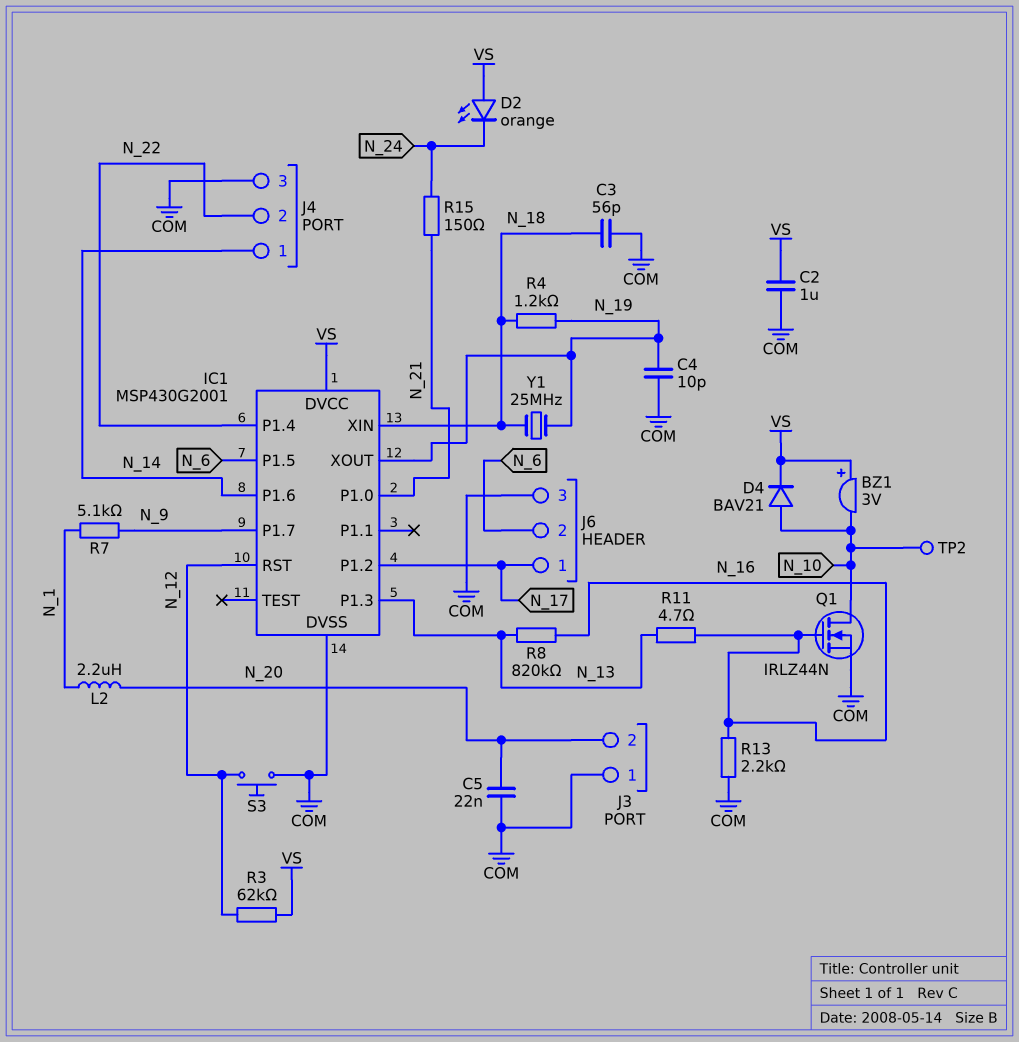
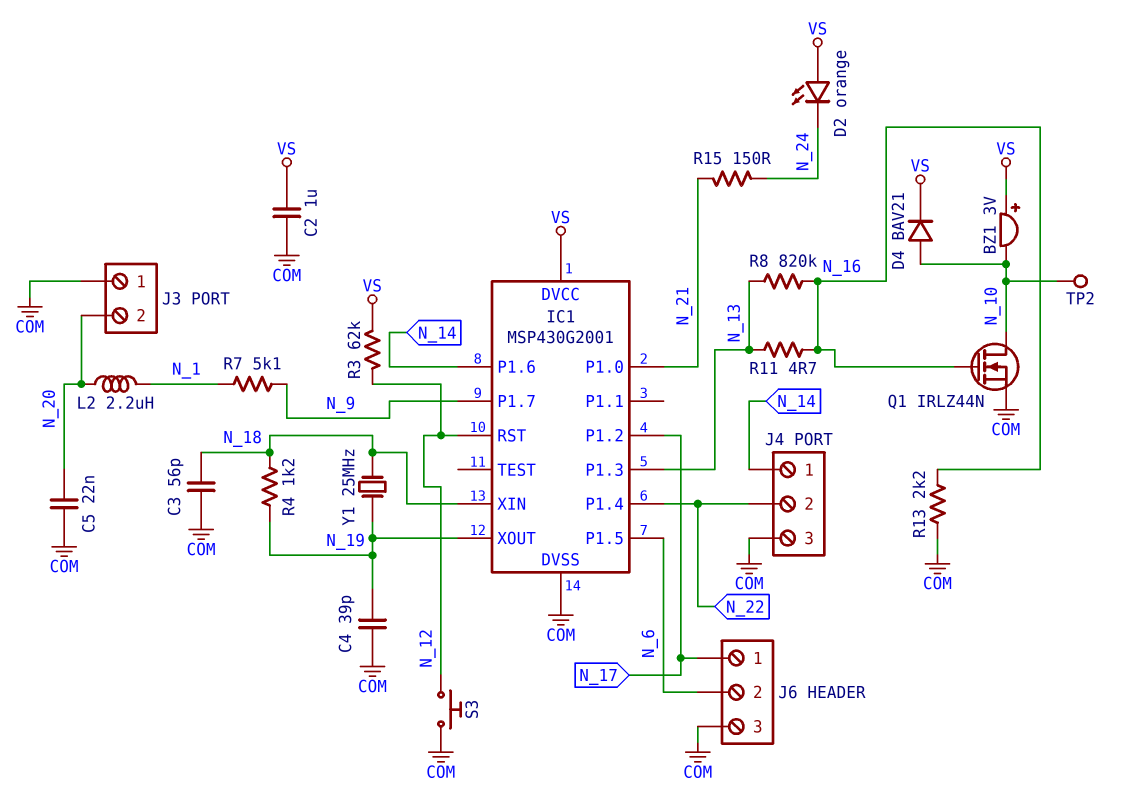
C4: 10pF (COM, N_19) -> 39pF (COM, N_19)

